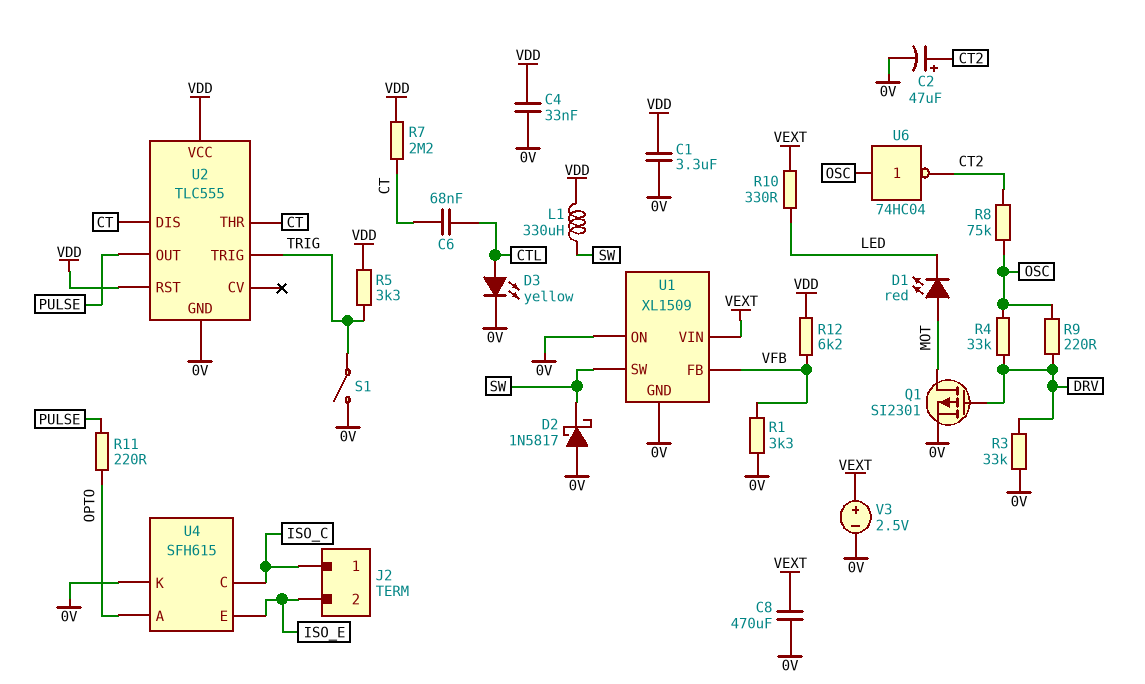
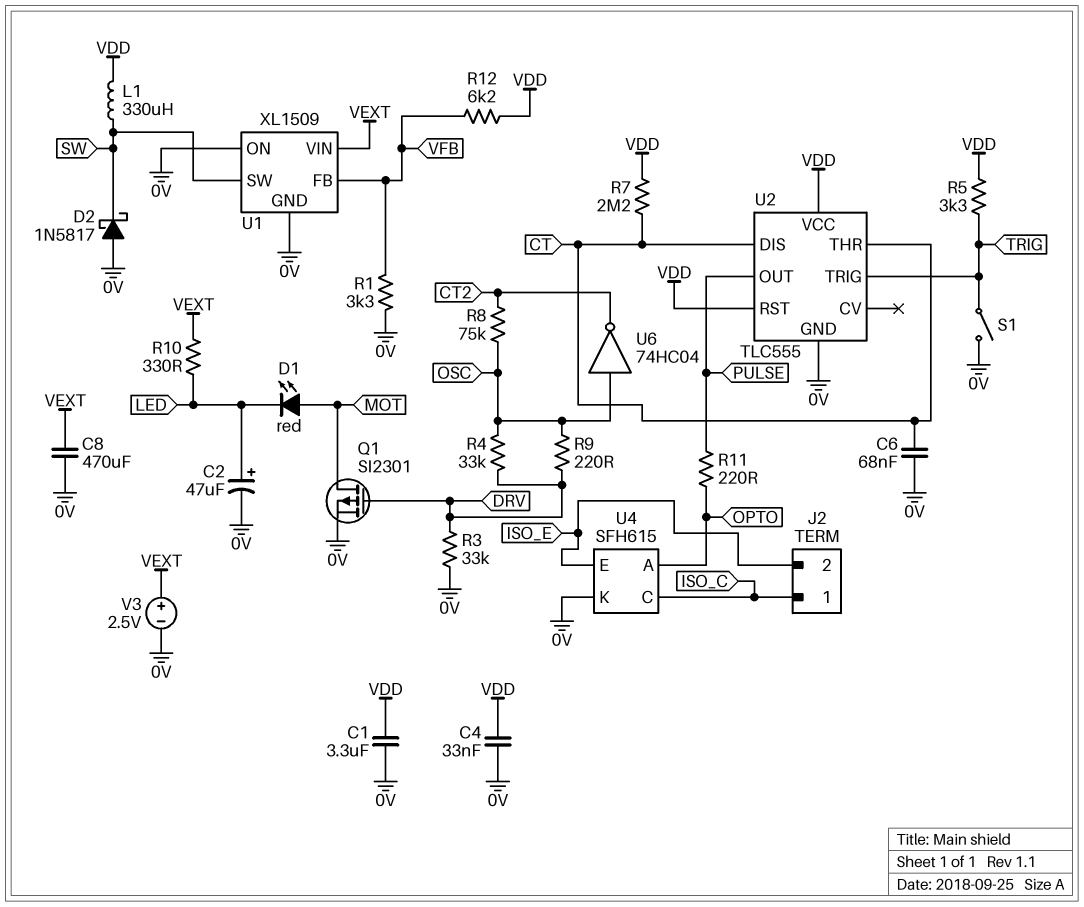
C2: 47uF (plus CT2, minus 0V) -> 47uF (plus LED, minus 0V)
C6: 68nF (CT, CTL) -> 68nF (0V, CT)
D3: LED yellow (A CTL, K 0V) -> none

